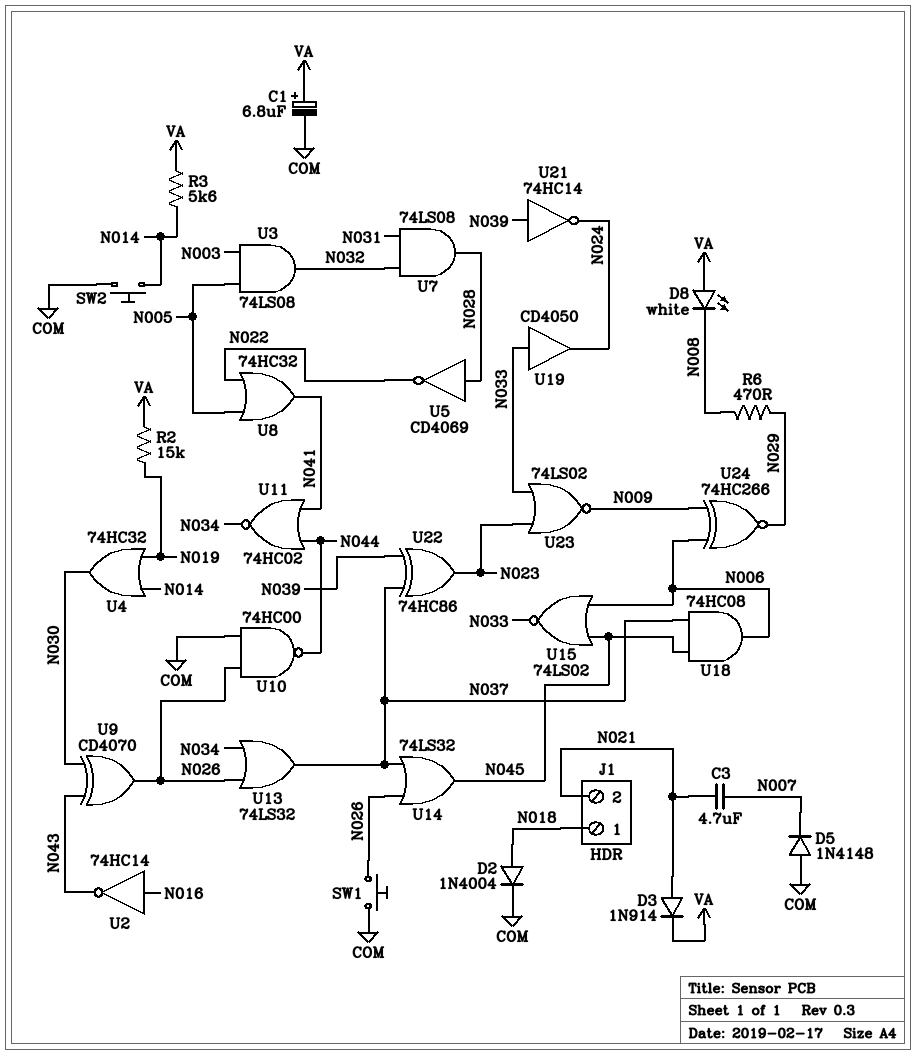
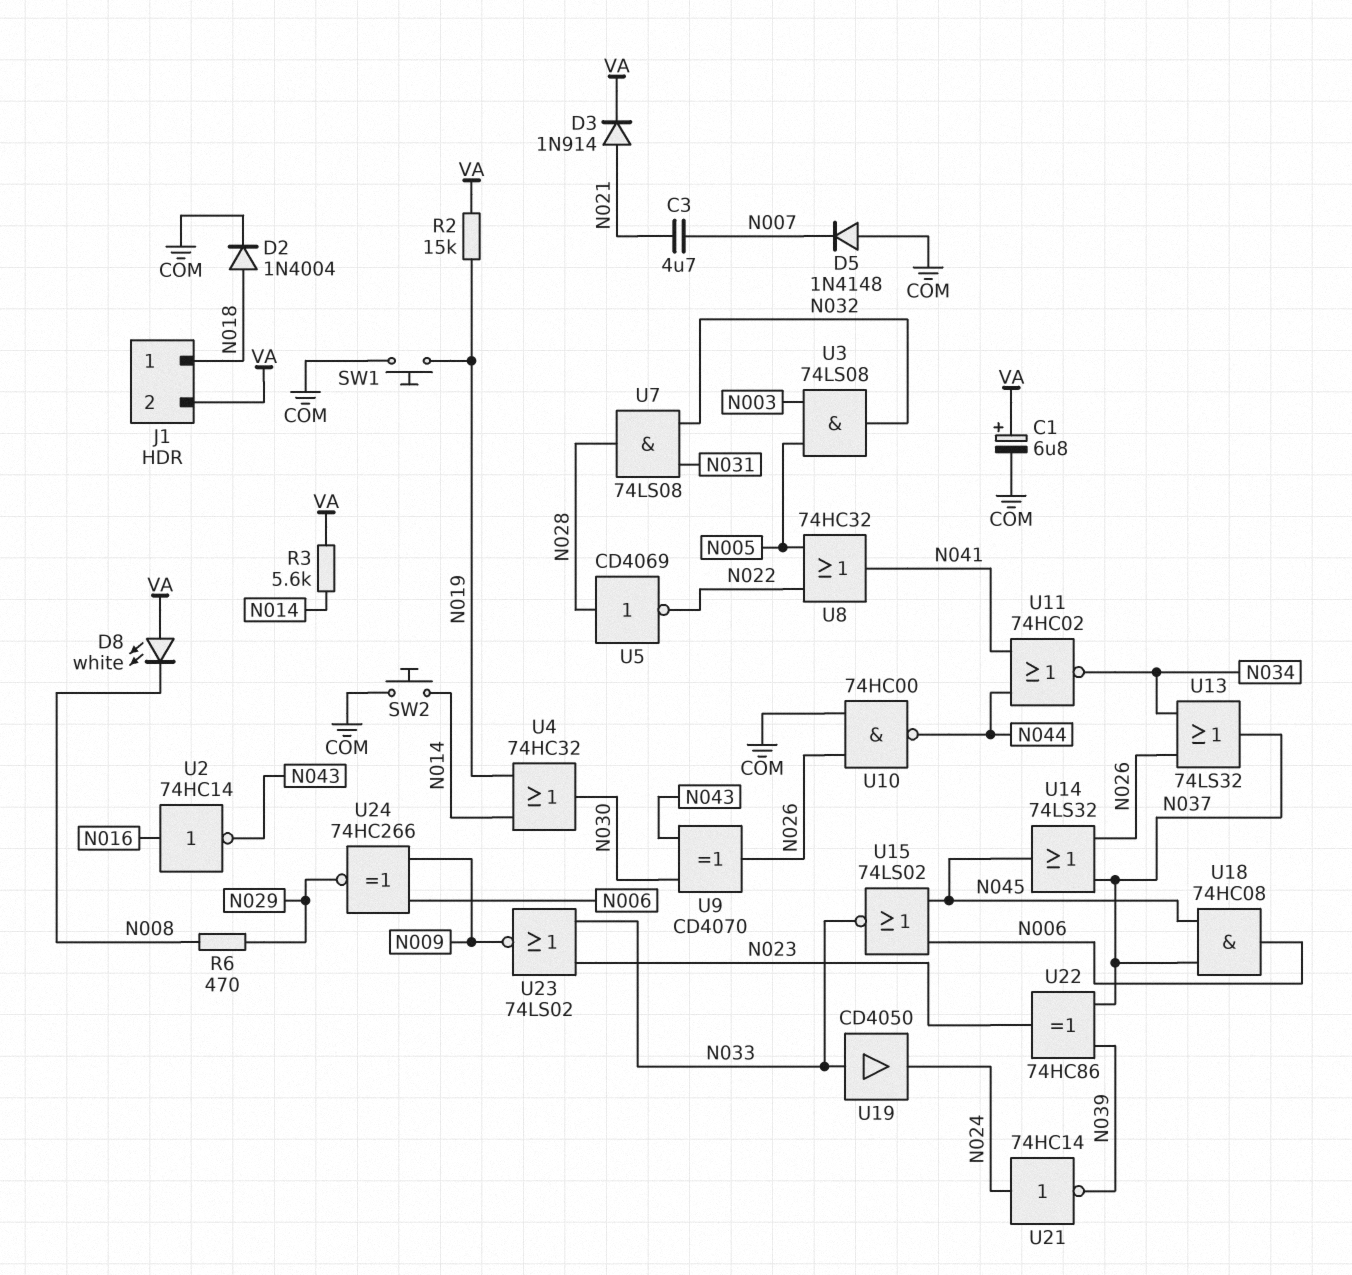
J1 pin 2: N021 -> VA
SW1: button (COM, N026) -> button (COM, N019)
U21: NOT 74HC14 (in N039, out N024) -> NOT 74HC14 (in N024, out N039)

